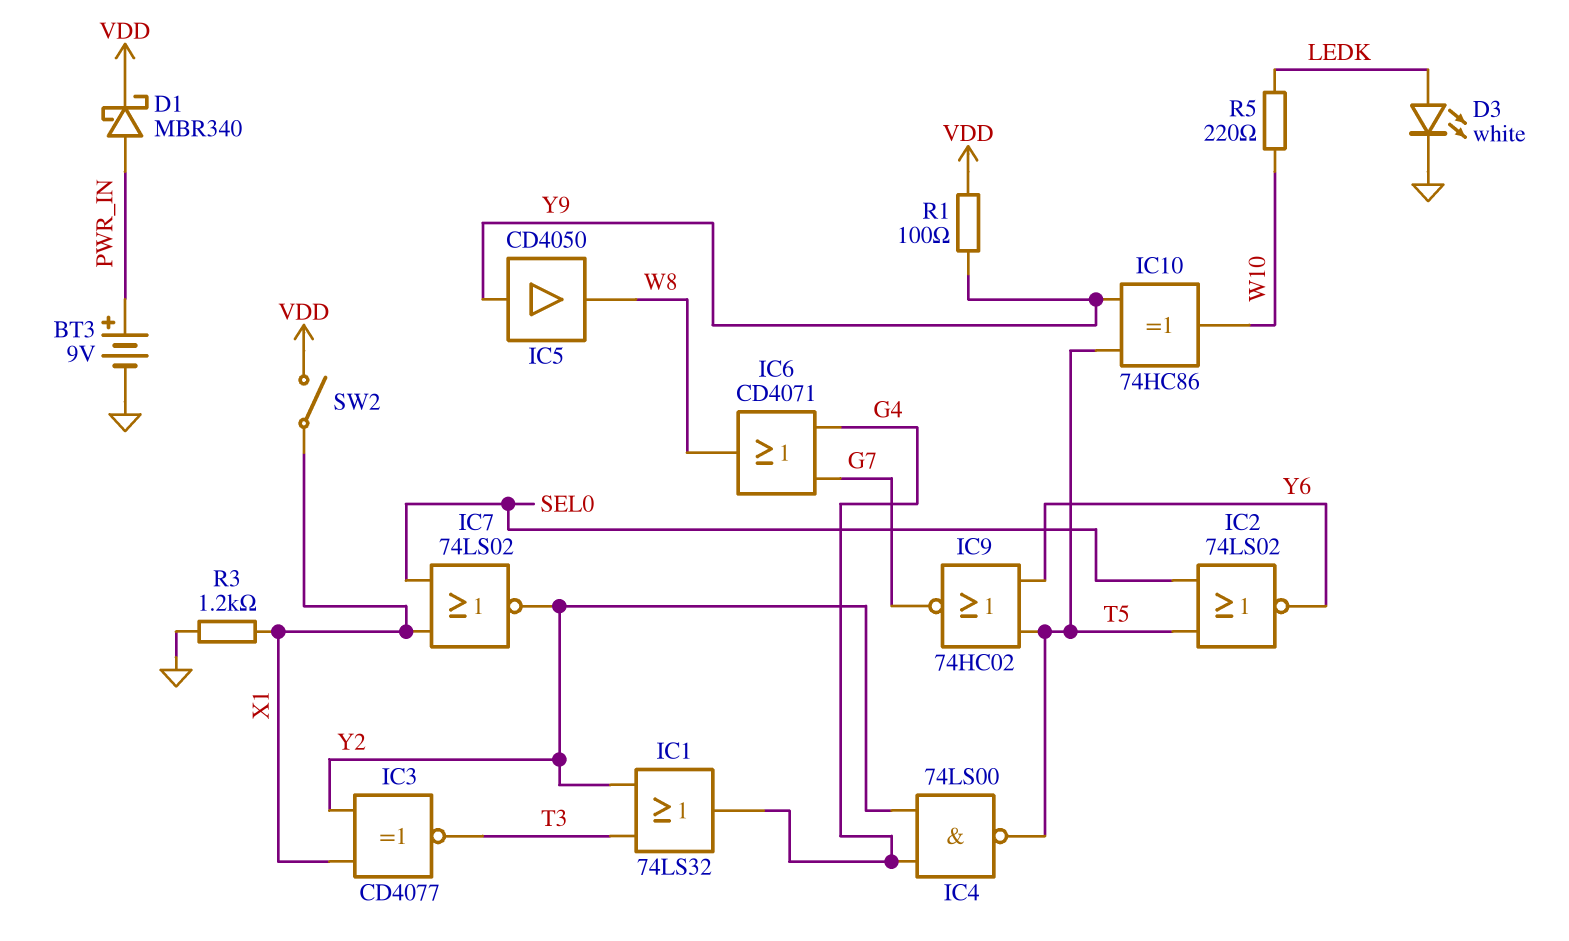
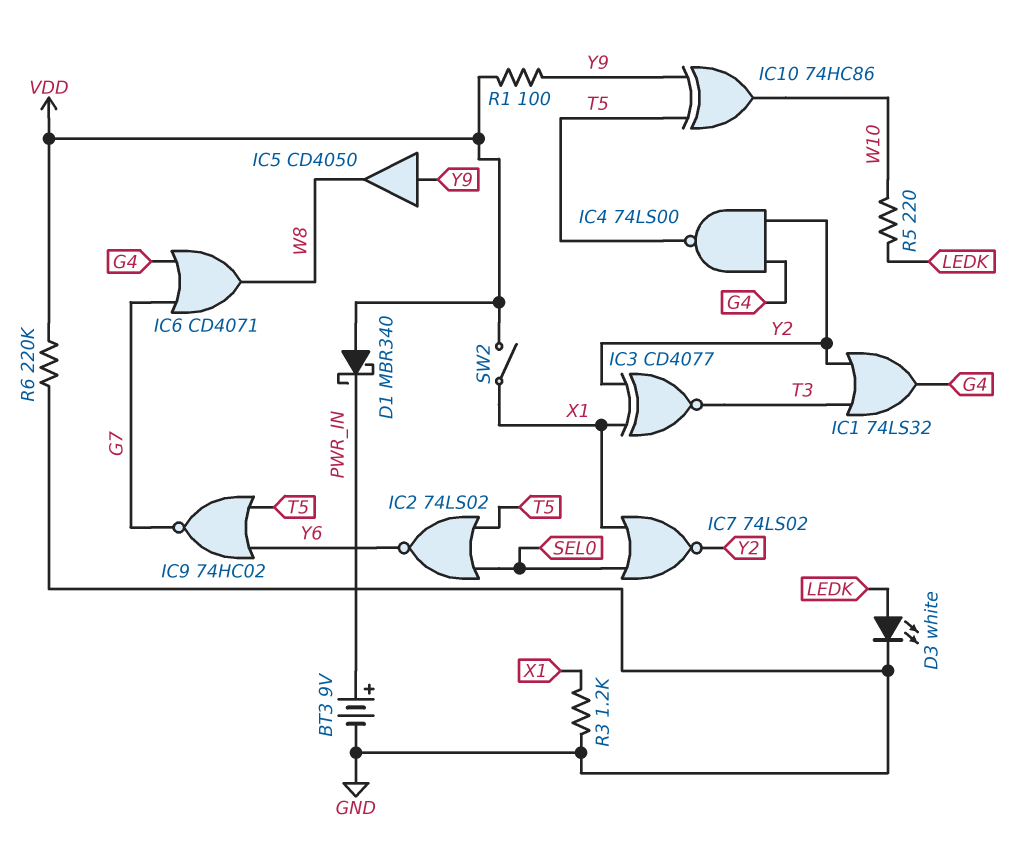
D1: schottky MBR340 (A PWR_IN, K VDD) -> schottky MBR340 (A VDD, K PWR_IN)
R6: none -> 220k (GND, VDD)

